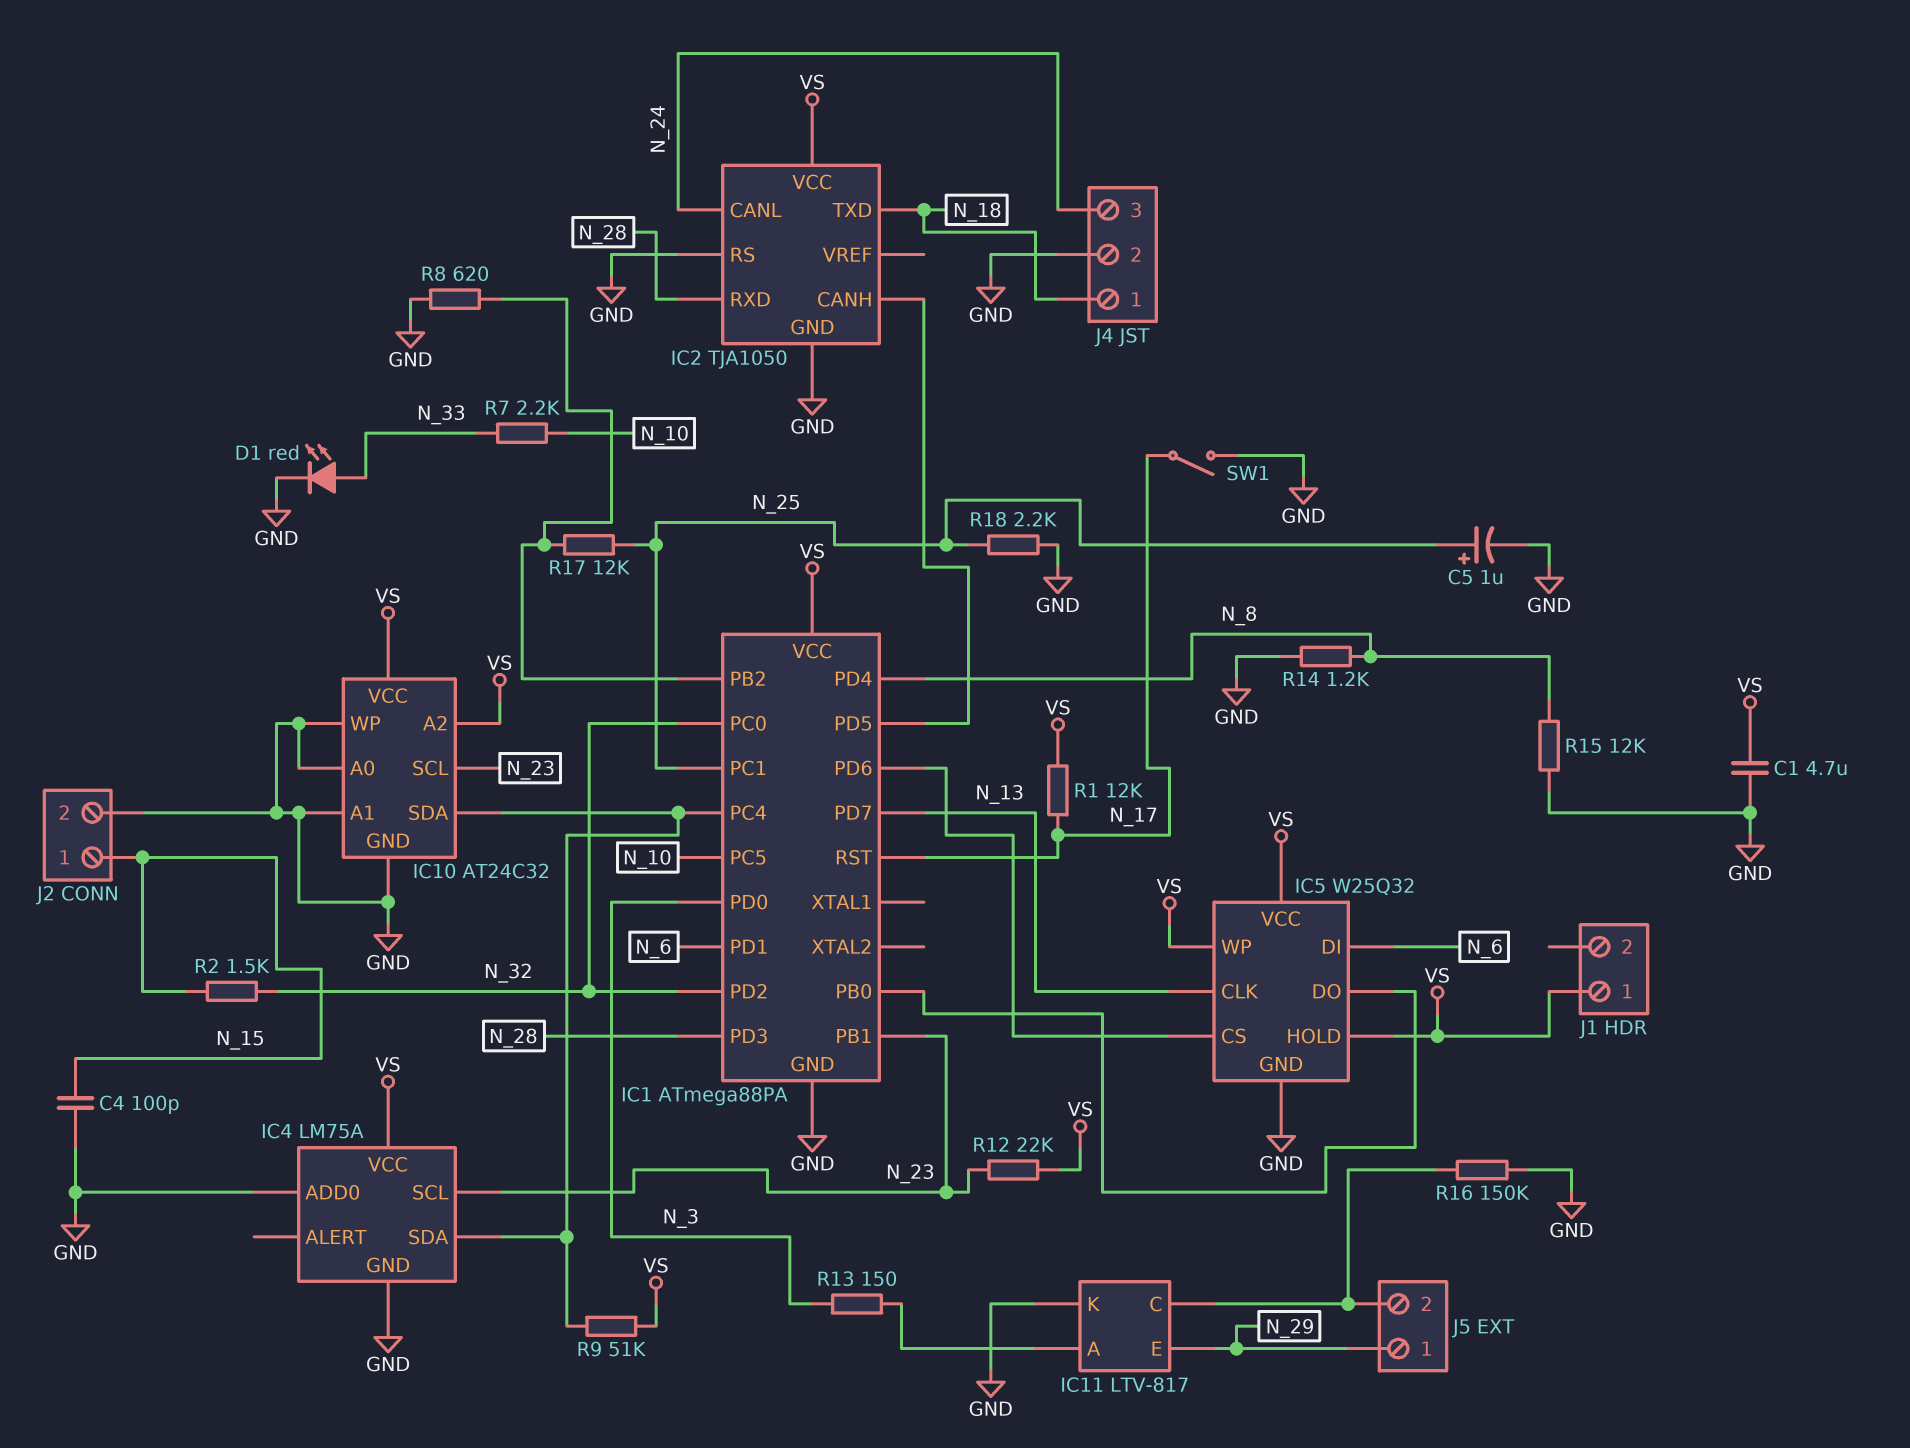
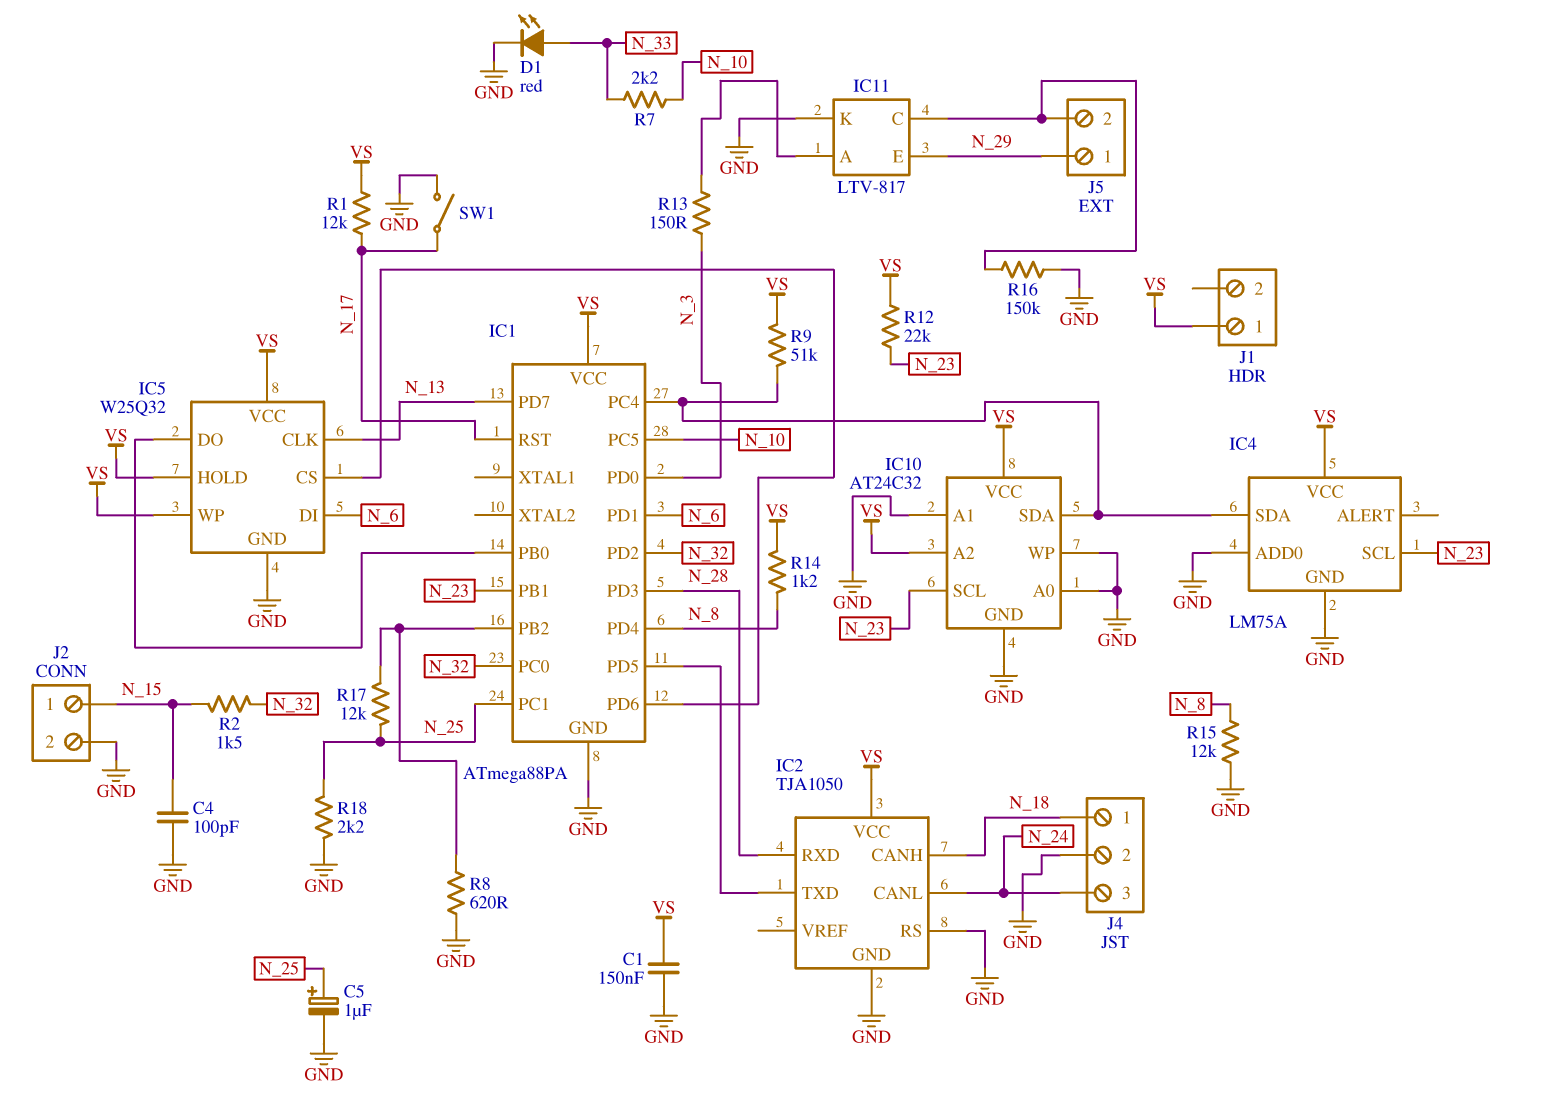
C1: 4.7uF (GND, VS) -> 150nF (GND, VS)
IC2 pin CANH: IC1/PD5 -> N_18
IC2 pin TXD: N_18 -> IC1/PD5
R14: 1.2k (GND, N_8) -> 1.2k (N_8, VS)

